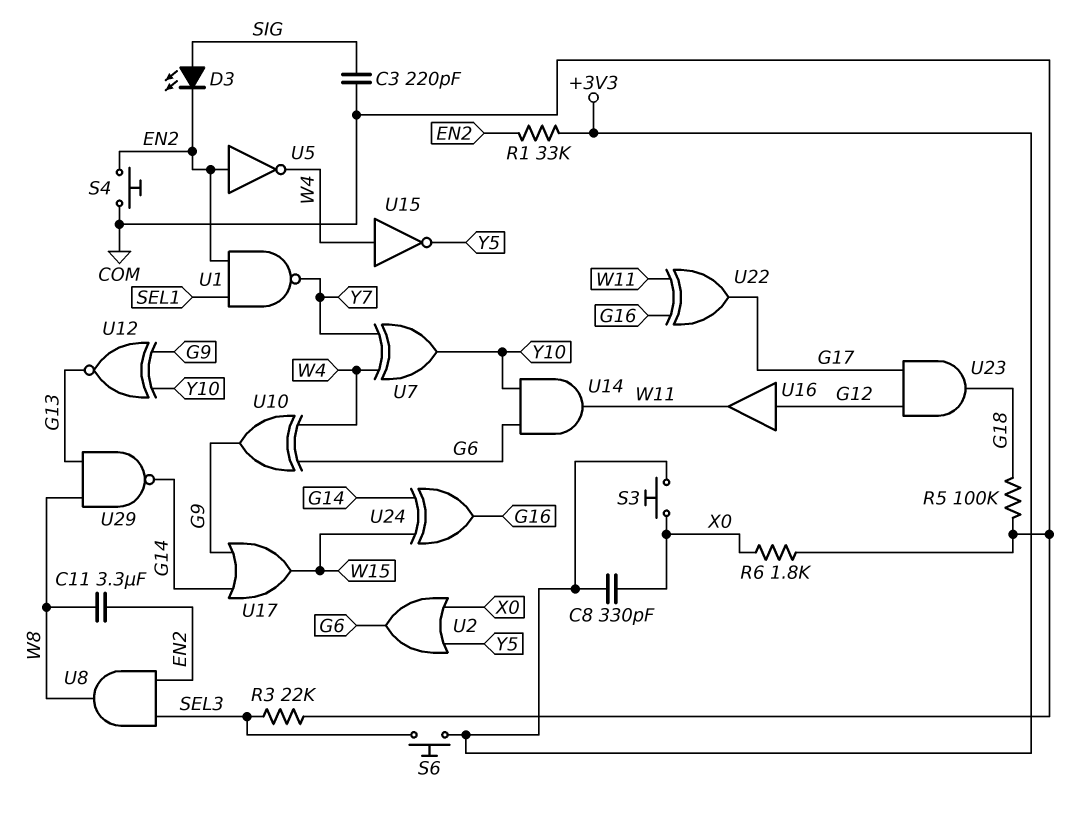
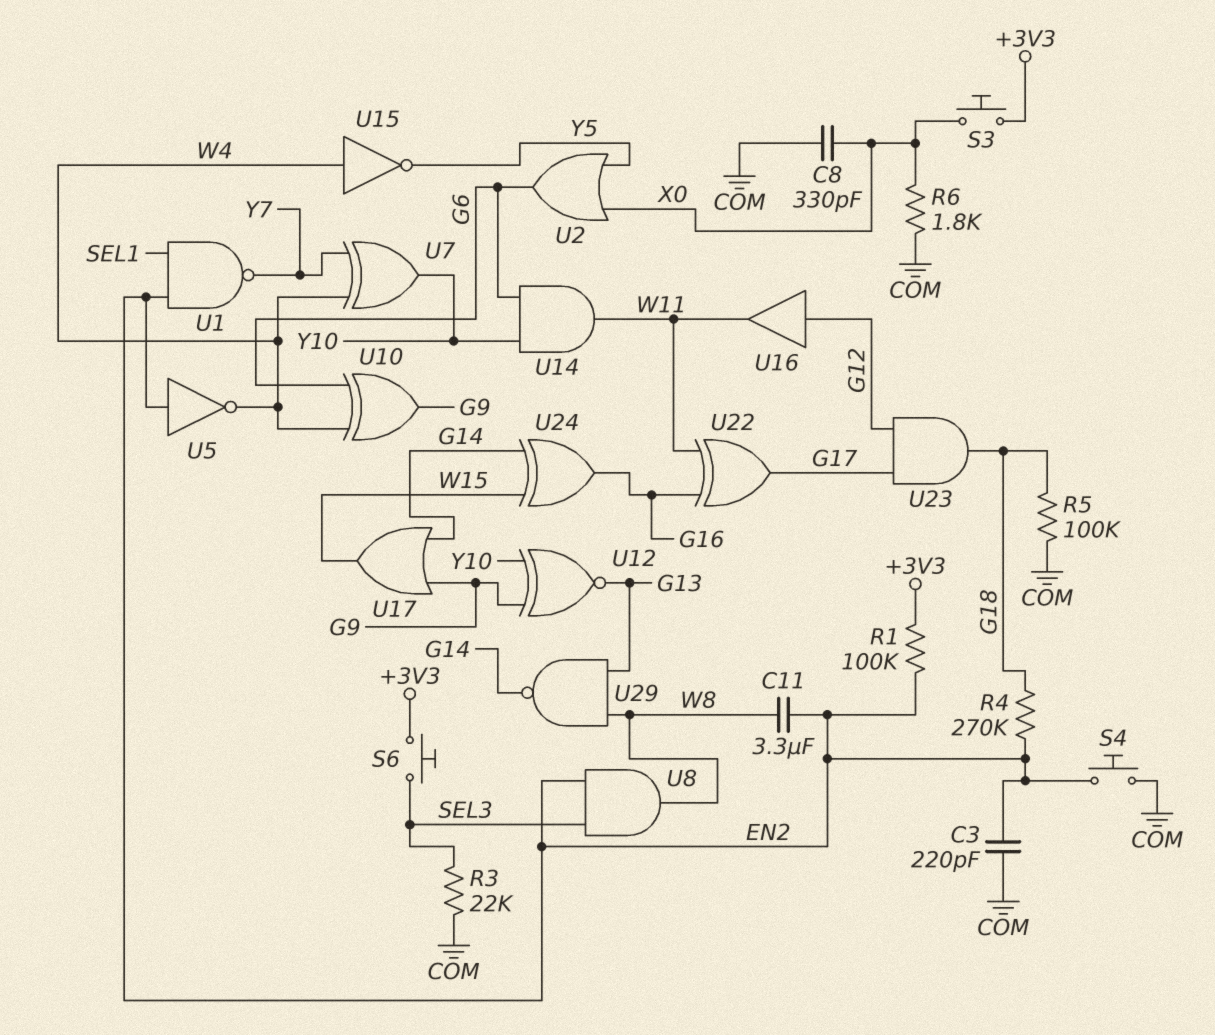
C3: 220pF (COM, SIG) -> 220pF (COM, EN2)
C8: 330pF (+3V3, X0) -> 330pF (COM, X0)
D3: LED (A SIG, K EN2) -> none
R1: 33k (+3V3, EN2) -> 100k (+3V3, EN2)
R4: none -> 270k (EN2, G18)

